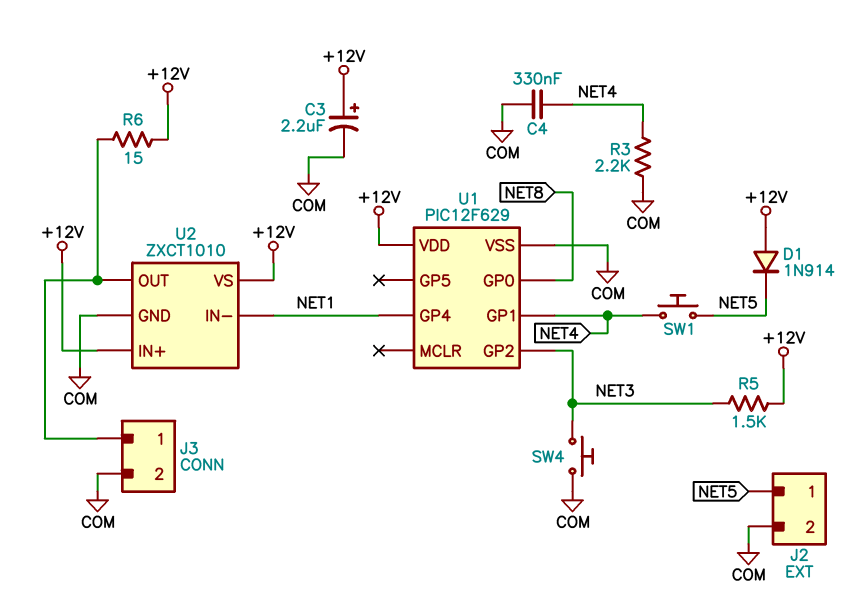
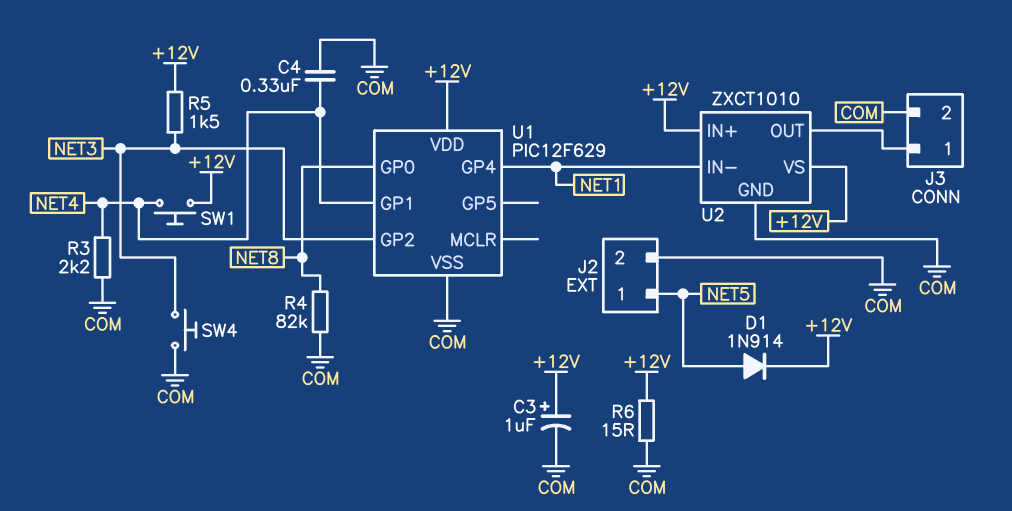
C3: 2.2uF (plus +12V, minus COM) -> 1uF (plus +12V, minus COM)
D1: diode 1N914 (A +12V, K NET5) -> diode 1N914 (A NET5, K +12V)
R4: none -> 82k (COM, NET8)
R6: 15 (+12V, J3/1) -> 15 (+12V, COM)
SW1: button (NET4, NET5) -> button (+12V, NET4)

